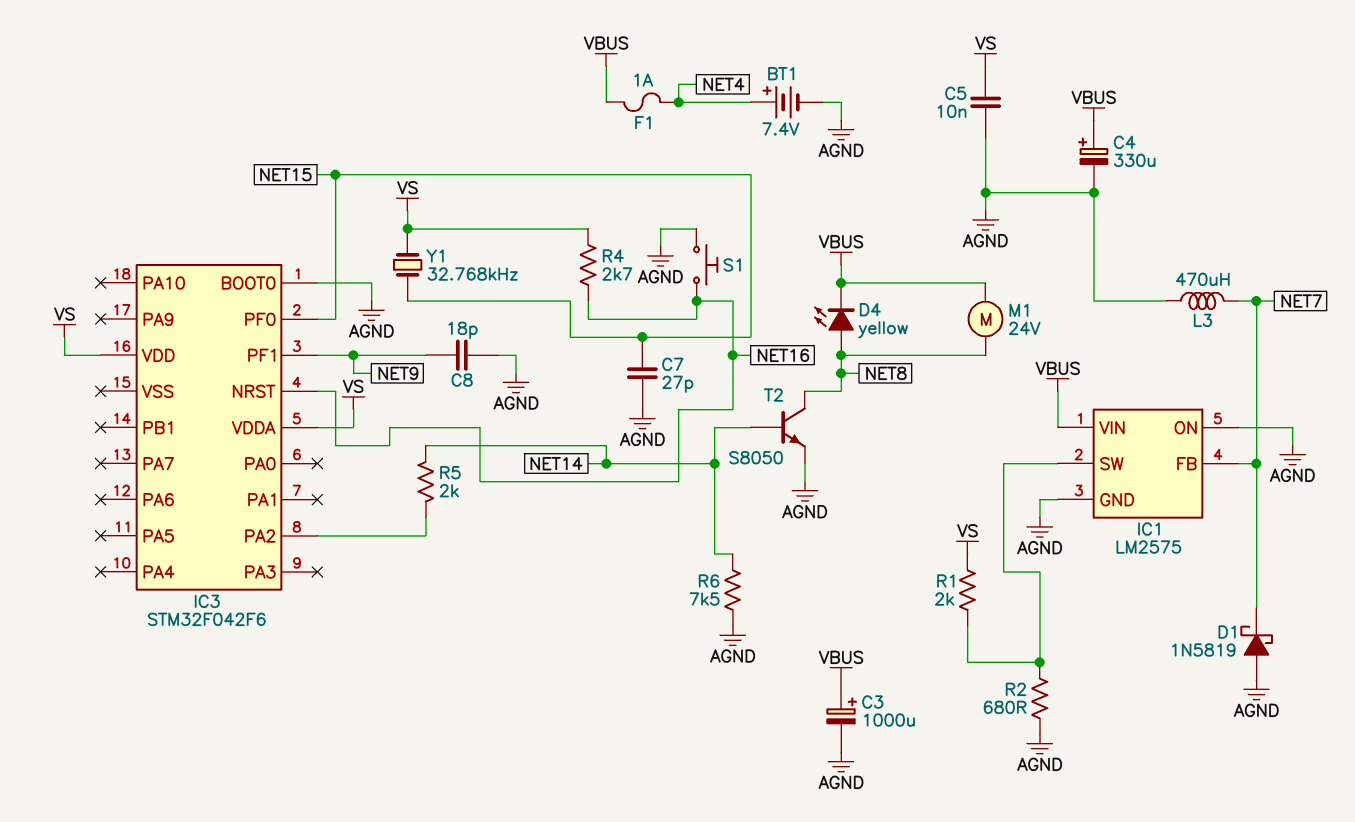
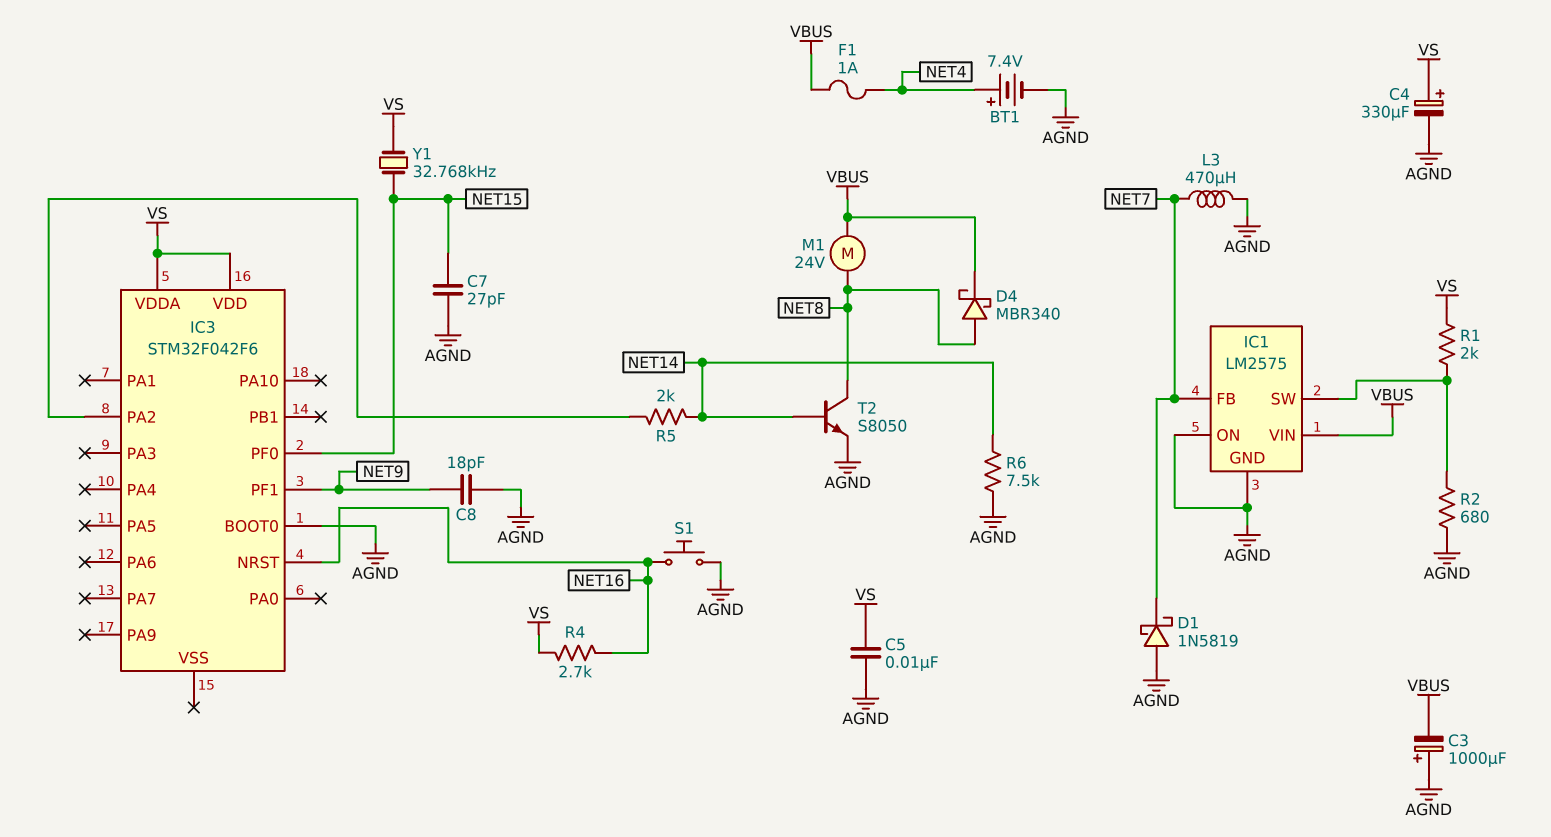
C3: 1000uF (plus VBUS, minus AGND) -> 1000uF (plus AGND, minus VBUS)
C4: 330uF (plus VBUS, minus AGND) -> 330uF (plus VS, minus AGND)
D4: LED yellow (A NET8, K VBUS) -> schottky MBR340 (A NET8, K VBUS)

